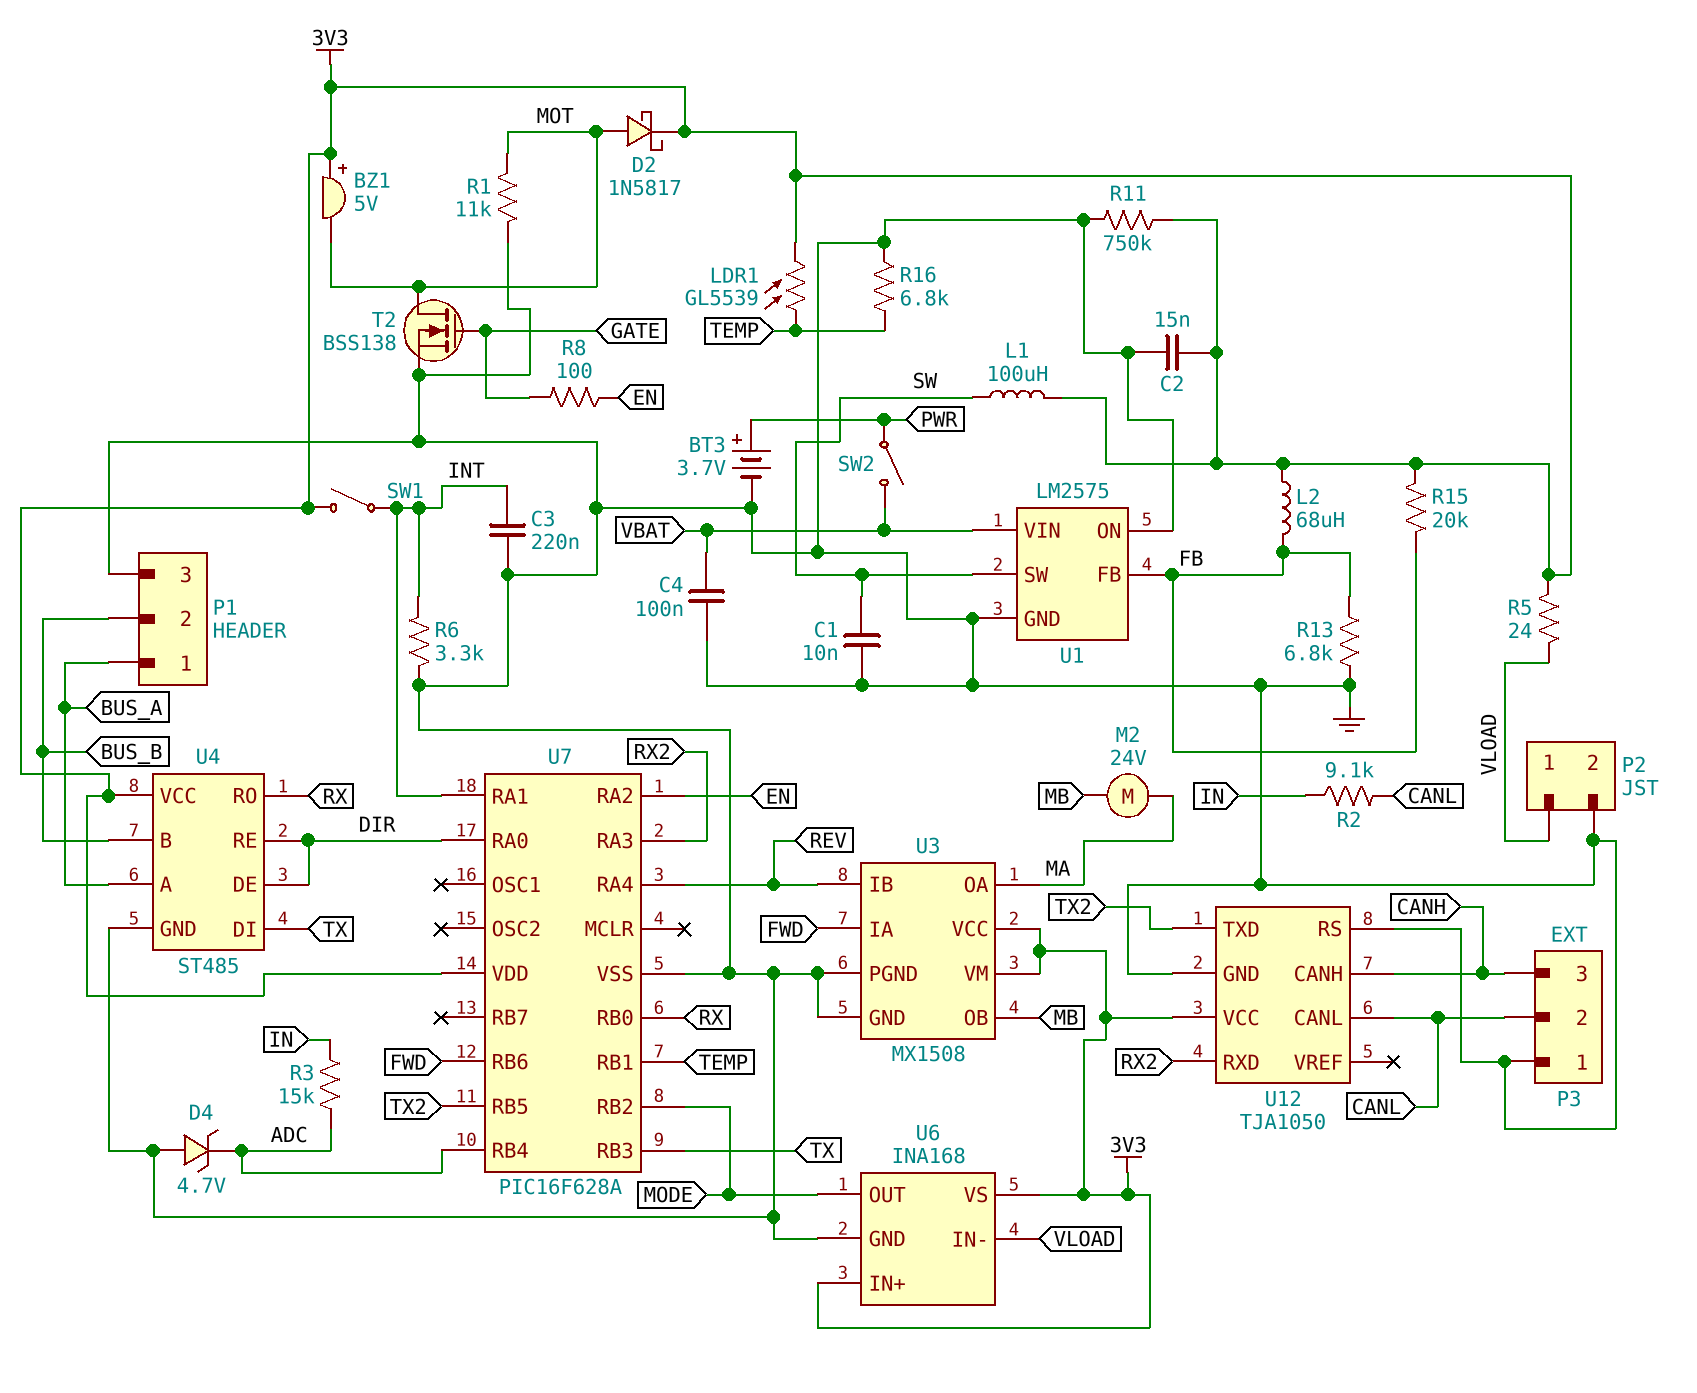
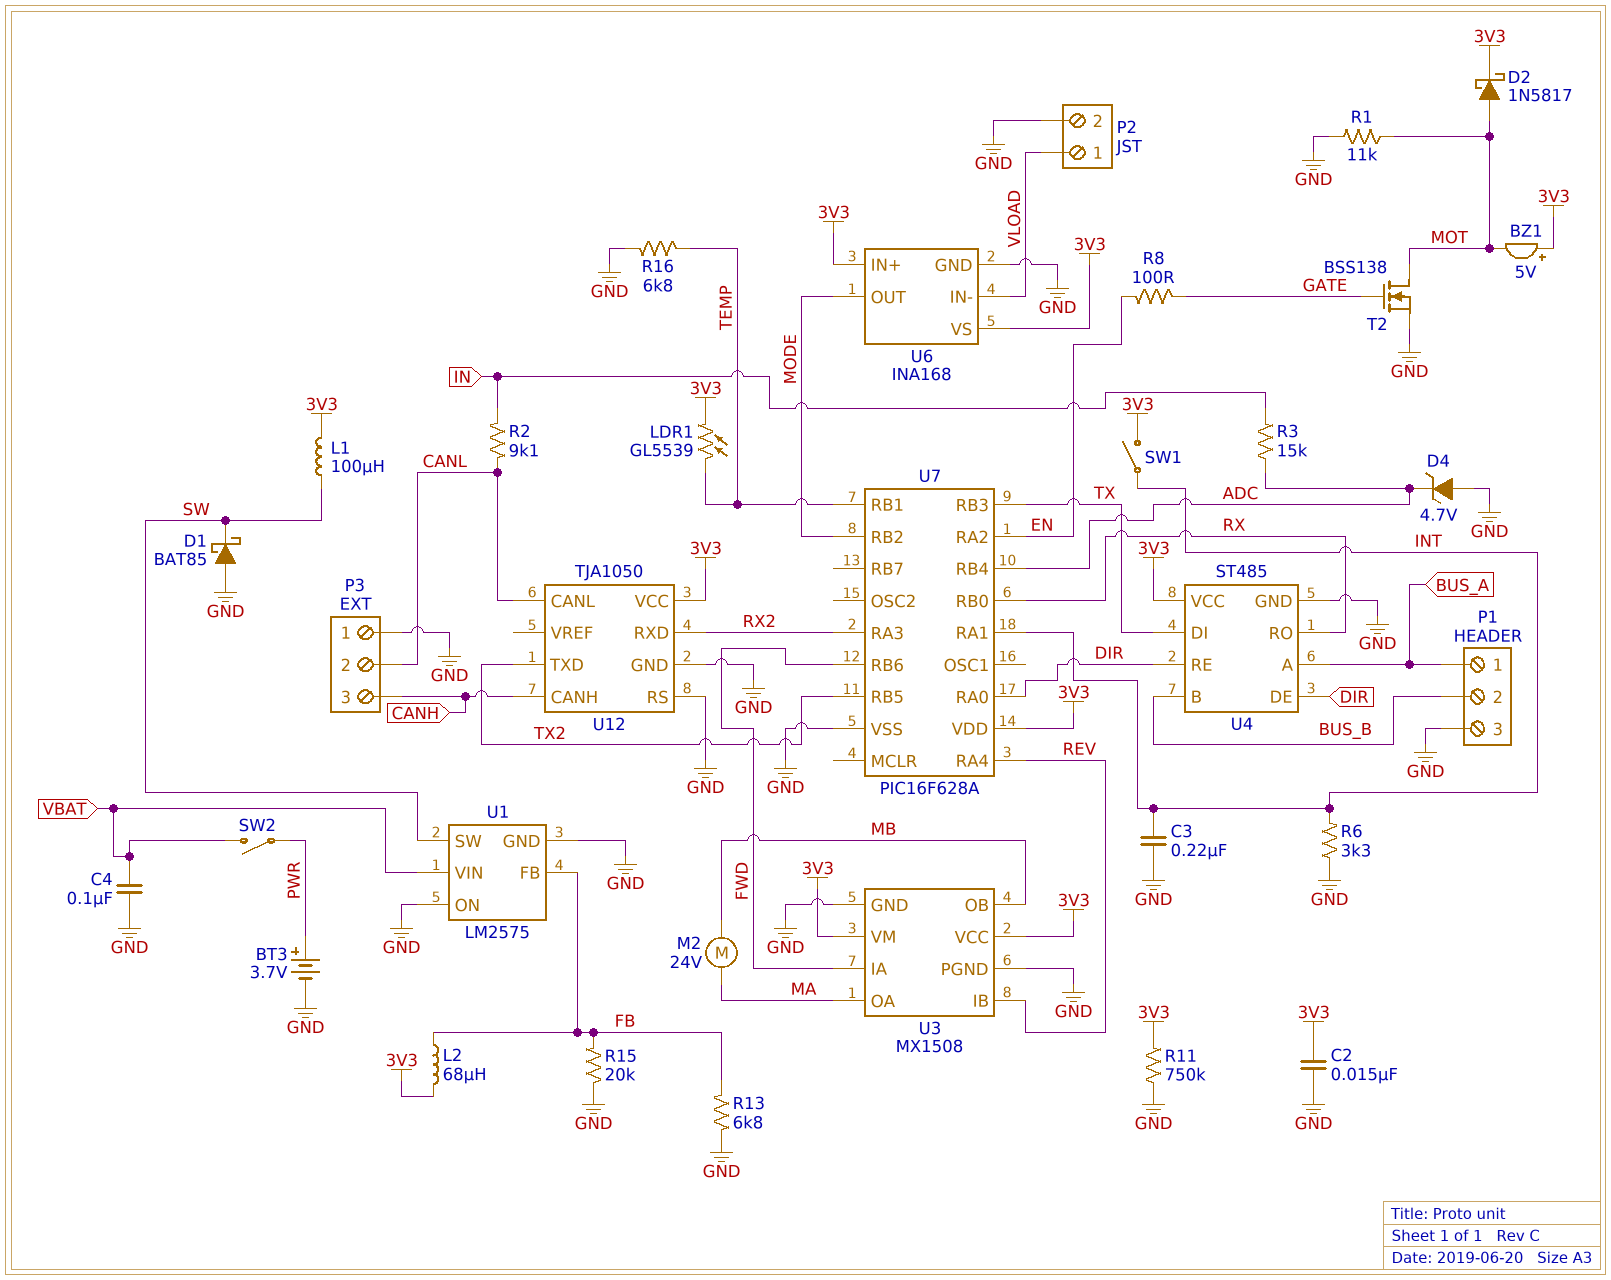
C1: 10nF (GND, SW) -> none
D1: none -> schottky BAT85 (A GND, K SW)
R5: 24 (3V3, VLOAD) -> none
R15: 20k (3V3, FB) -> 20k (FB, GND)

